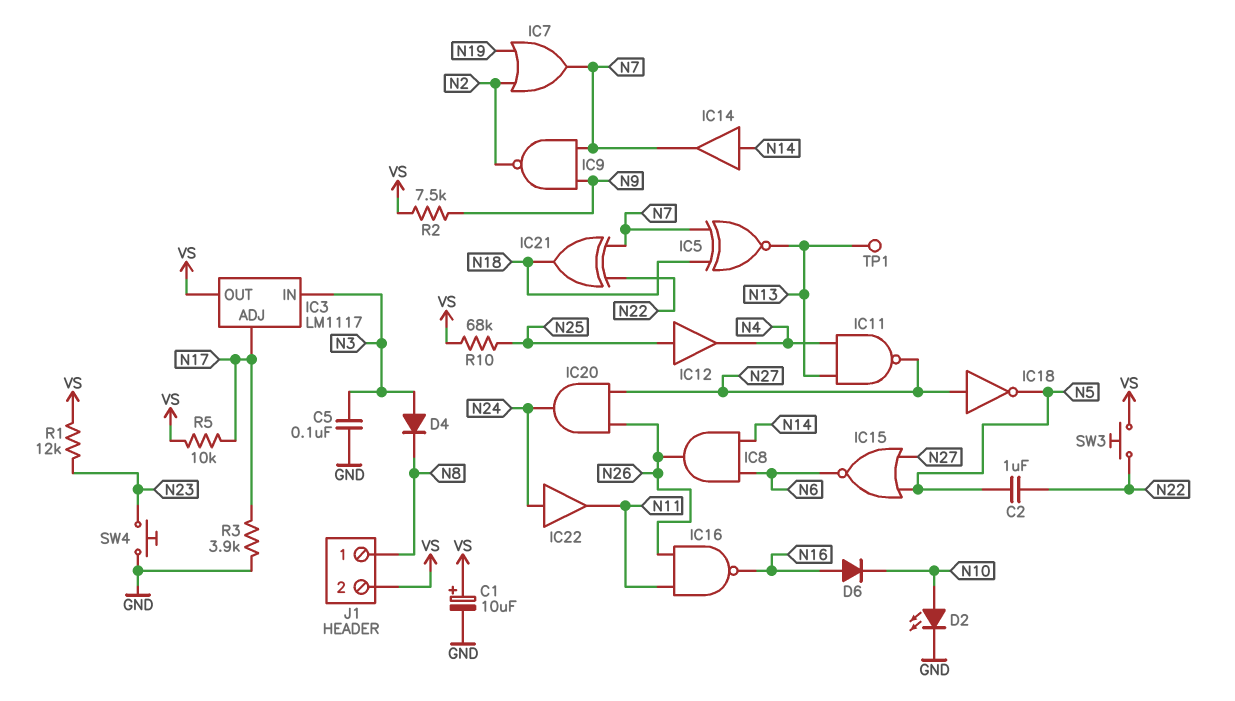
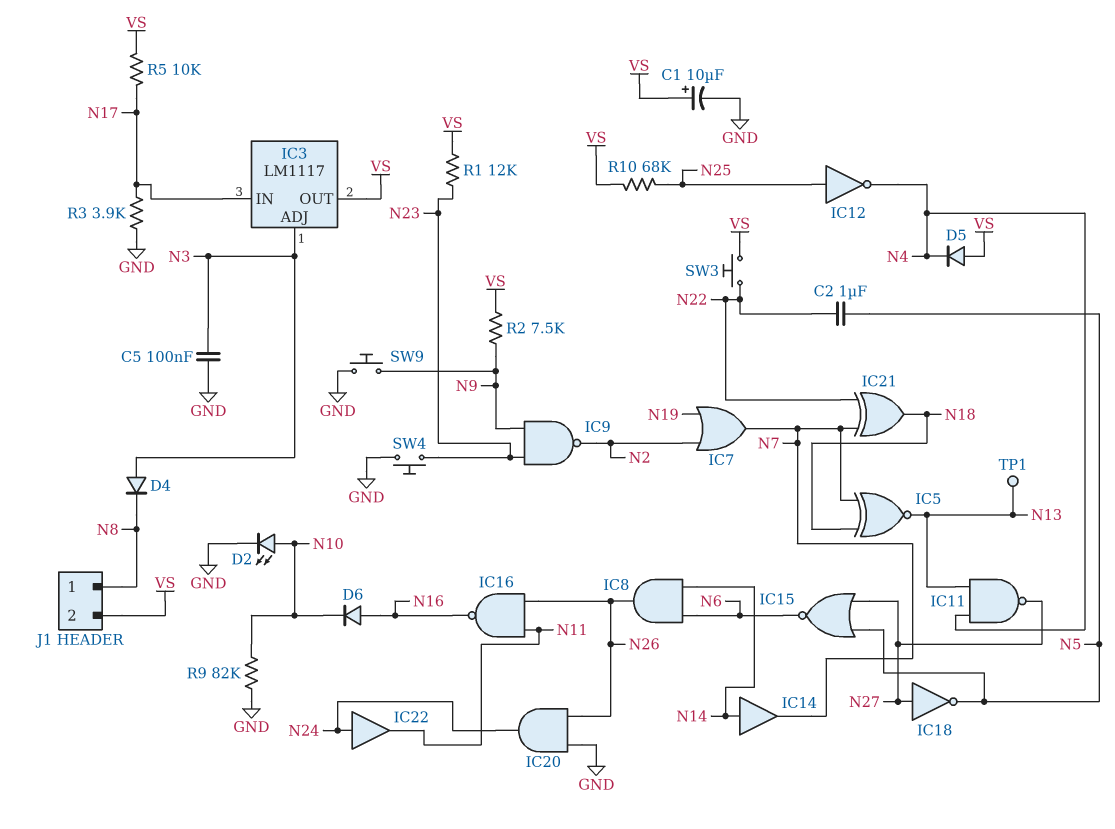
D5: none -> diode (A VS, K N4)
IC3 pin ADJ: N17 -> N3
IC3 pin IN: N3 -> N17
IC9: NAND (in N7, in N9, out N2) -> NAND (in N9, in N23, out N2)
IC12: buffer (in N25, out N4) -> NOT (in N25, out N4)
IC20: AND (in N26, in N27, out N24) -> AND (in GND, in N26, out N24)
R9: none -> 82k (GND, N10)
SW9: none -> button (GND, N9)

